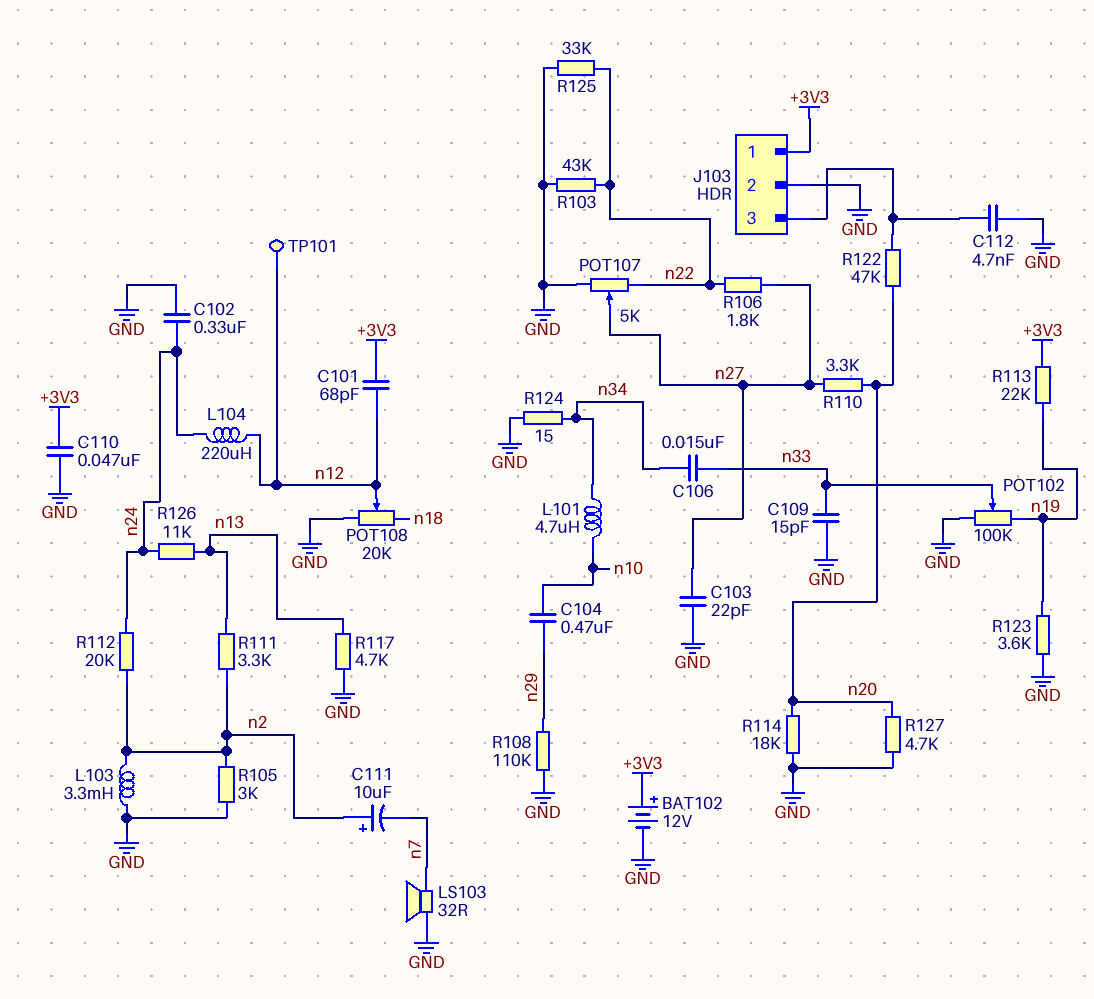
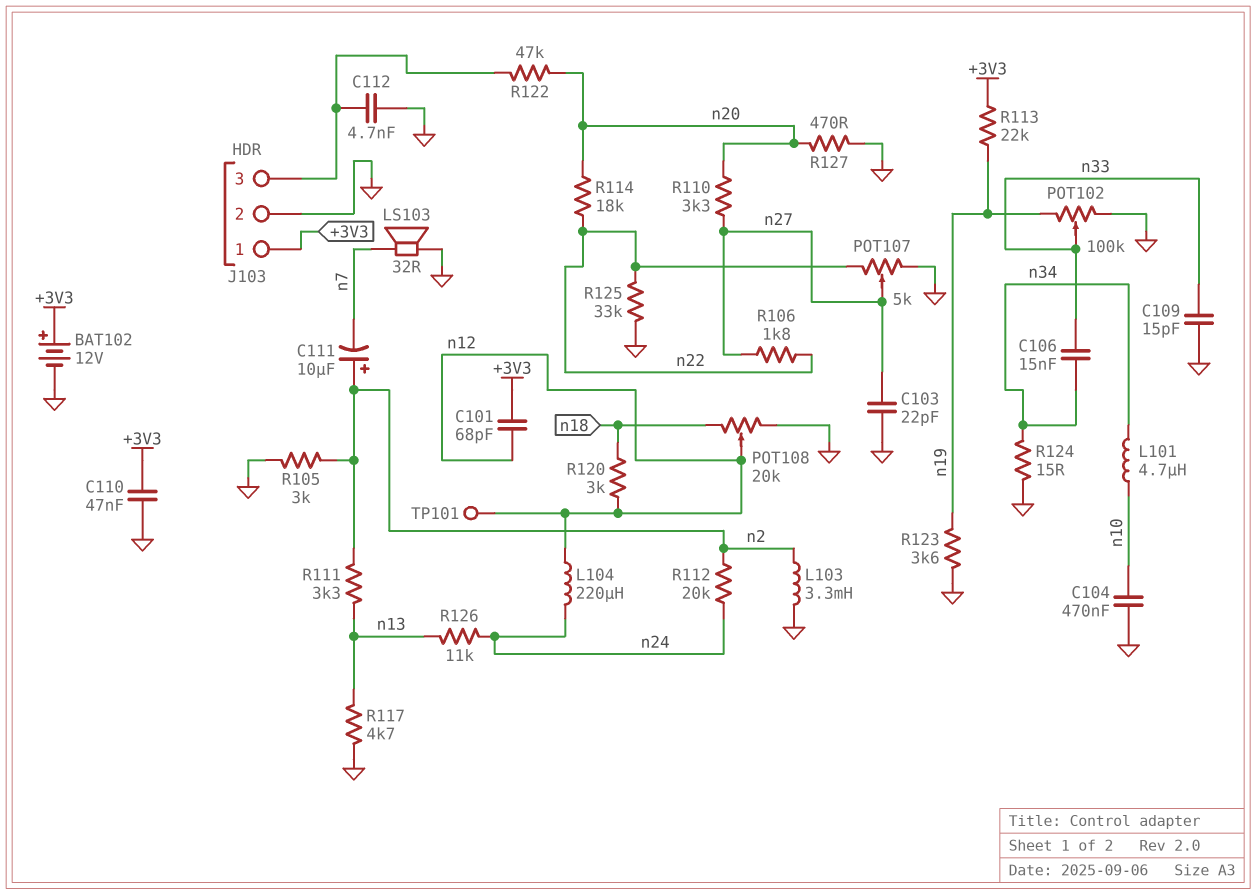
C102: 330nF (GND, n24) -> none
C104: 470nF (n10, n29) -> 470nF (GND, n10)
R103: 43k (GND, n22) -> none
R108: 110k (GND, n29) -> none
R114: 18k (GND, n20) -> 18k (n20, n22)
R120: none -> 3k (n12, n18)
R127: 4.7k (GND, n20) -> 470 (GND, n20)

